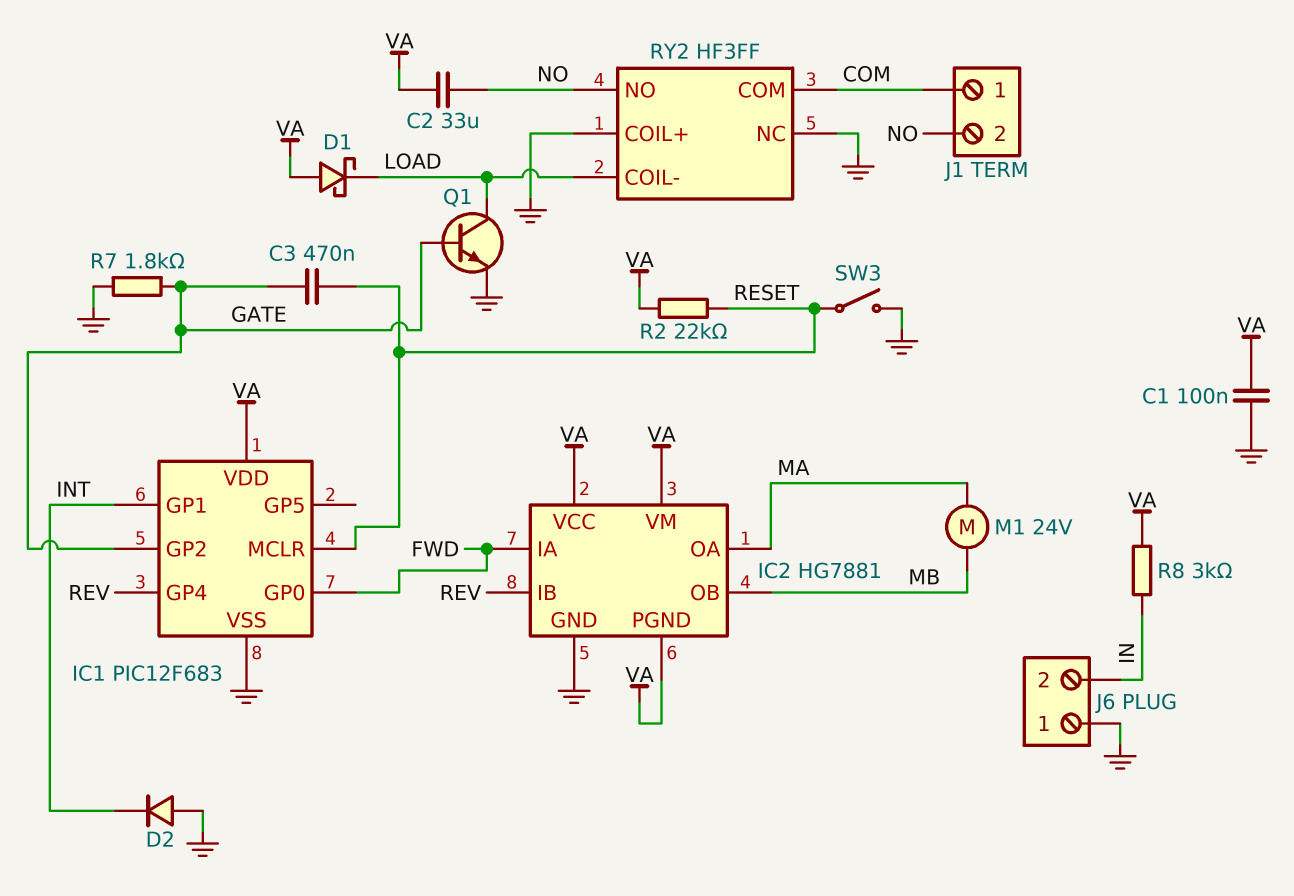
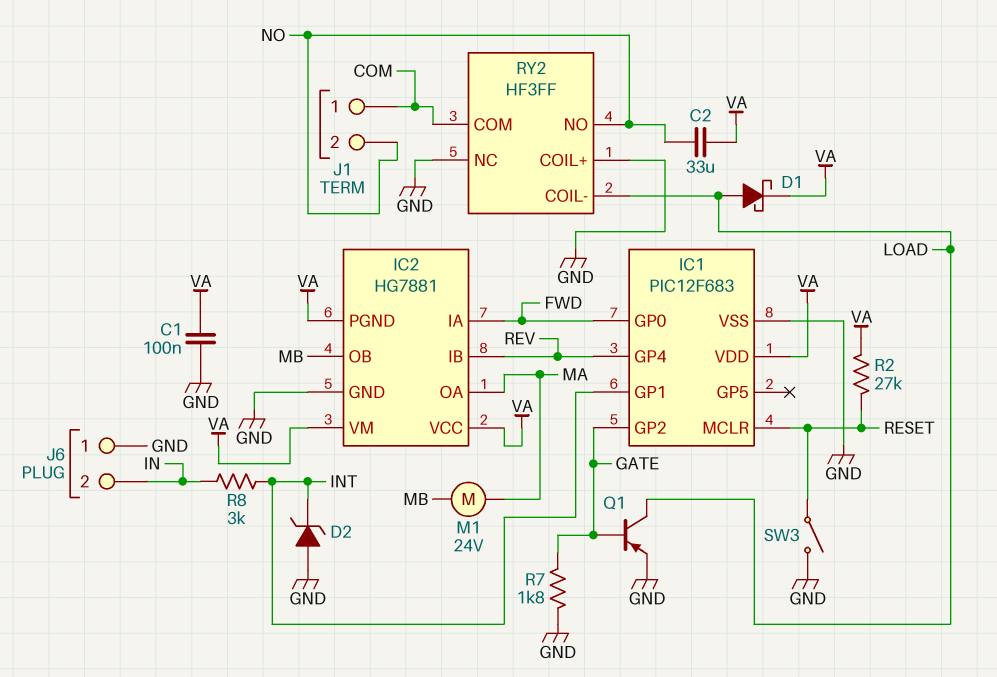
C3: 470nF (GATE, RESET) -> none
D1: schottky (A VA, K LOAD) -> schottky (A LOAD, K VA)
D2: diode (A GND, K INT) -> zener (A GND, K INT)
Q1: NPN (B GATE, C LOAD, E GND) -> PNP (B GATE, C LOAD, E GND)
R2: 22k (RESET, VA) -> 27k (RESET, VA)
R8: 3k (IN, VA) -> 3k (IN, INT)

